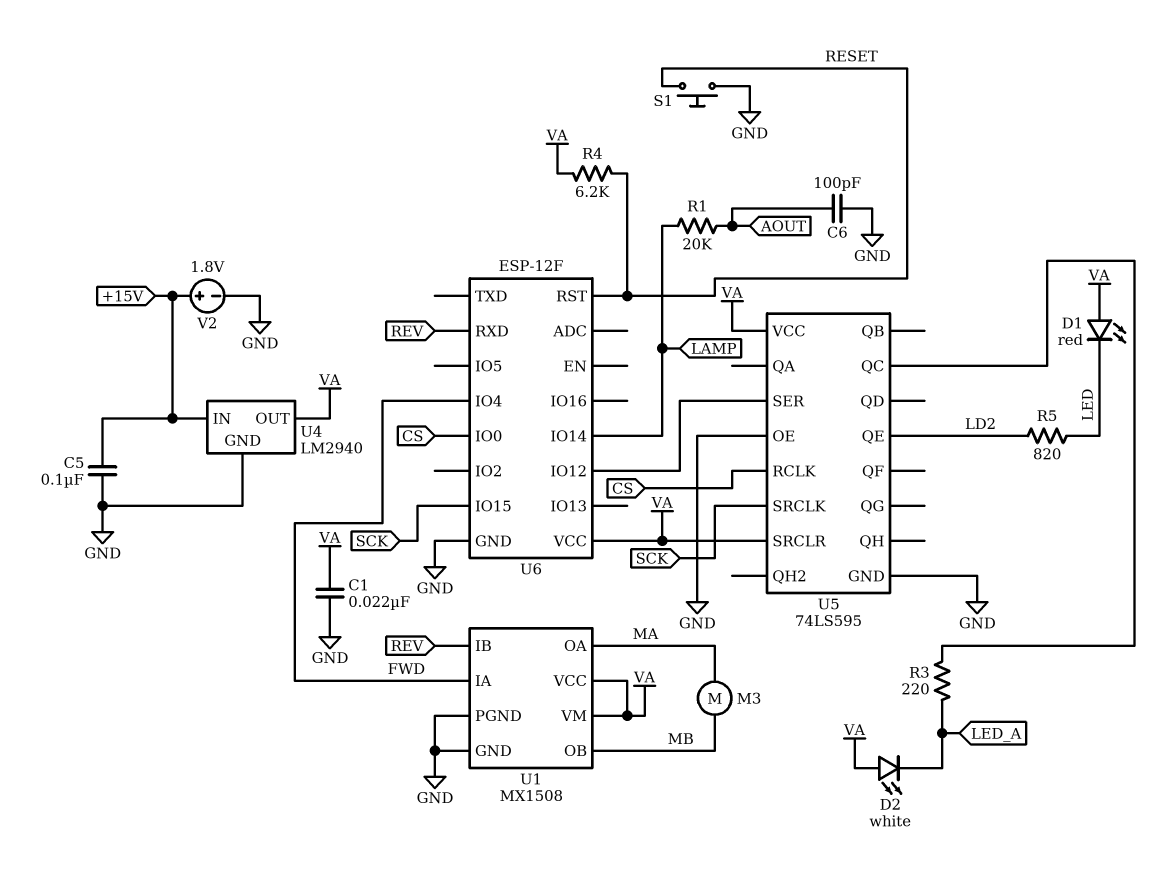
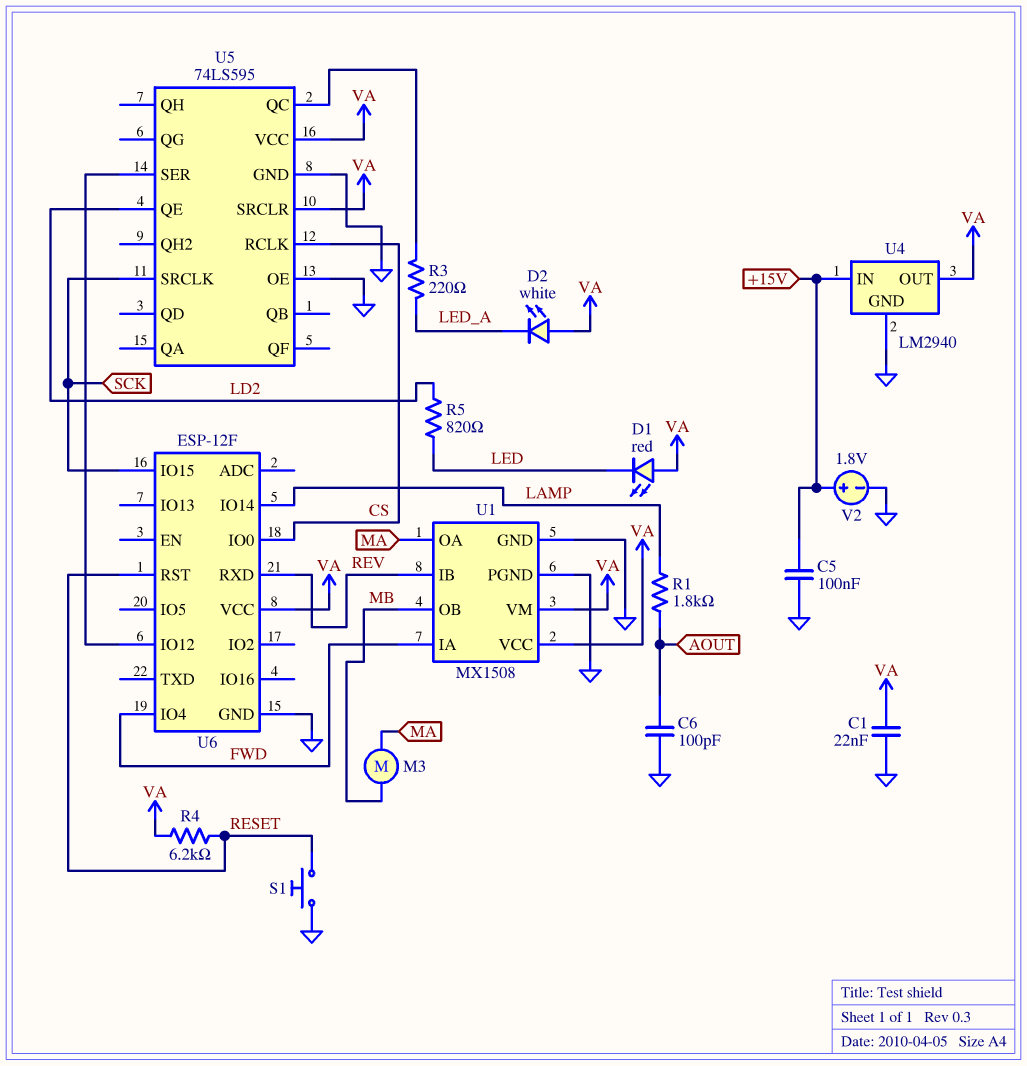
R1: 20k (AOUT, LAMP) -> 1.8k (AOUT, LAMP)

